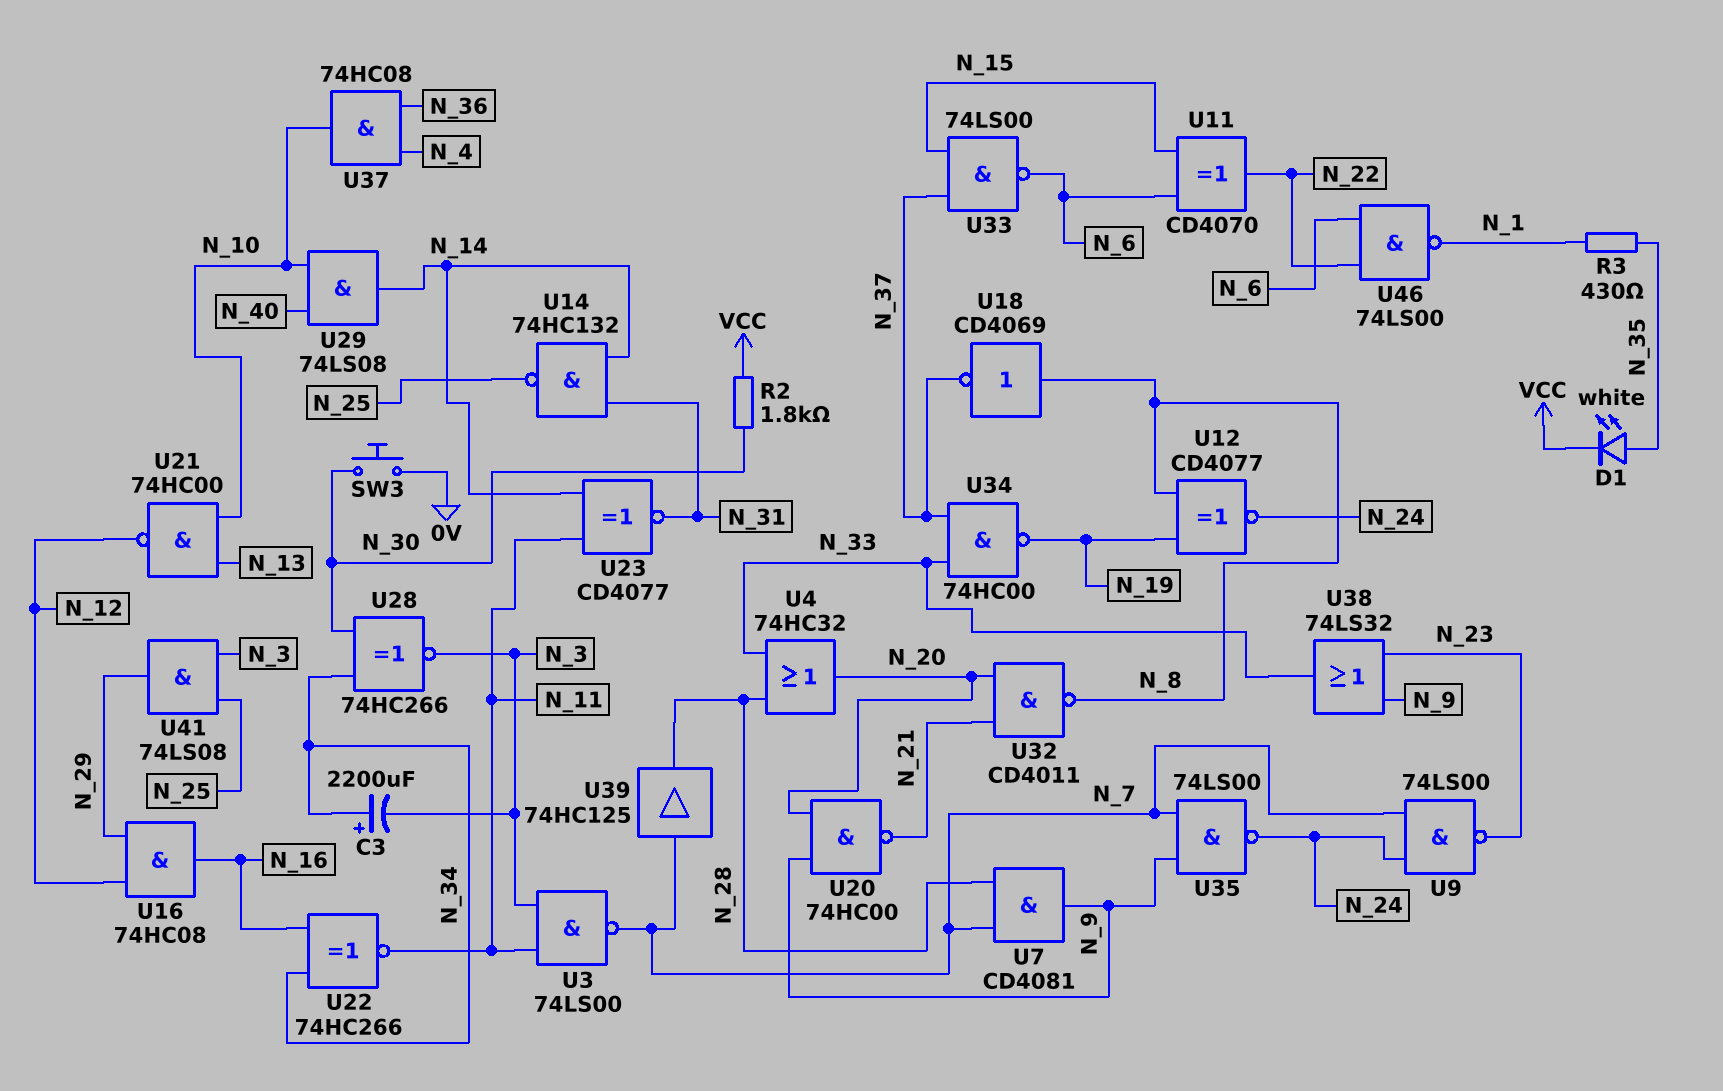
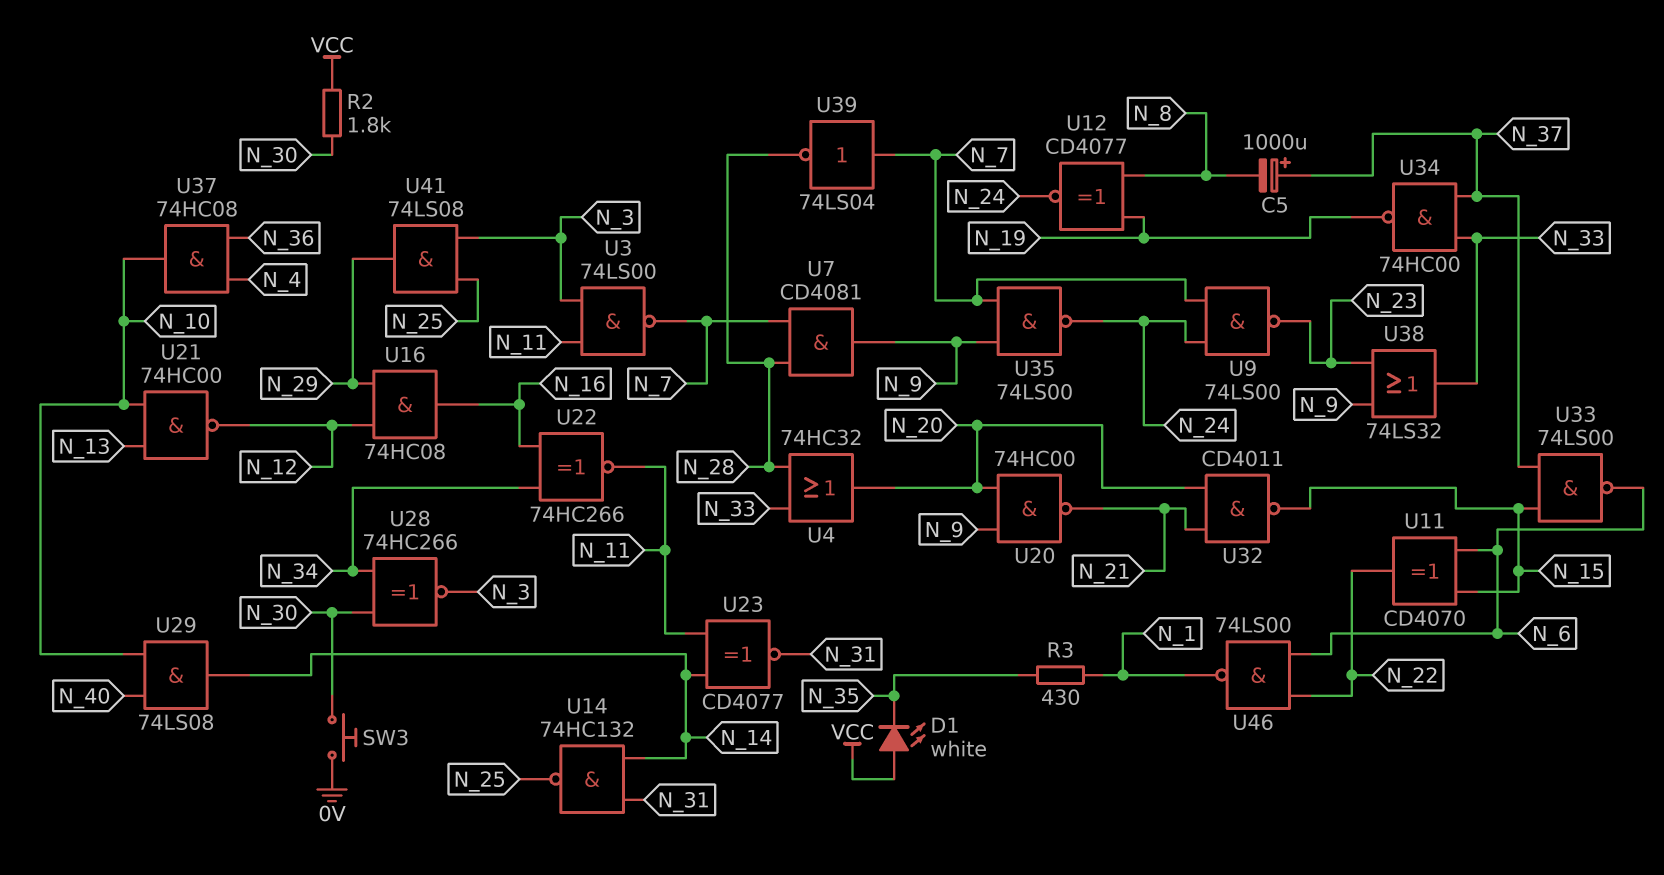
C3: 2200uF (plus N_34, minus N_3) -> none
C5: none -> 1000uF (plus N_37, minus N_8)
D1: LED white (A N_35, K VCC) -> LED white (A VCC, K N_35)
U18: NOT CD4069 (in N_8, out N_37) -> none
U32: NAND CD4011 (in N_20, in N_21, out N_8) -> NAND CD4011 (in N_20, in N_21, out N_15)
U39: buffer 74HC125 (in N_7, out N_28) -> NOT 74LS04 (in N_7, out N_28)

